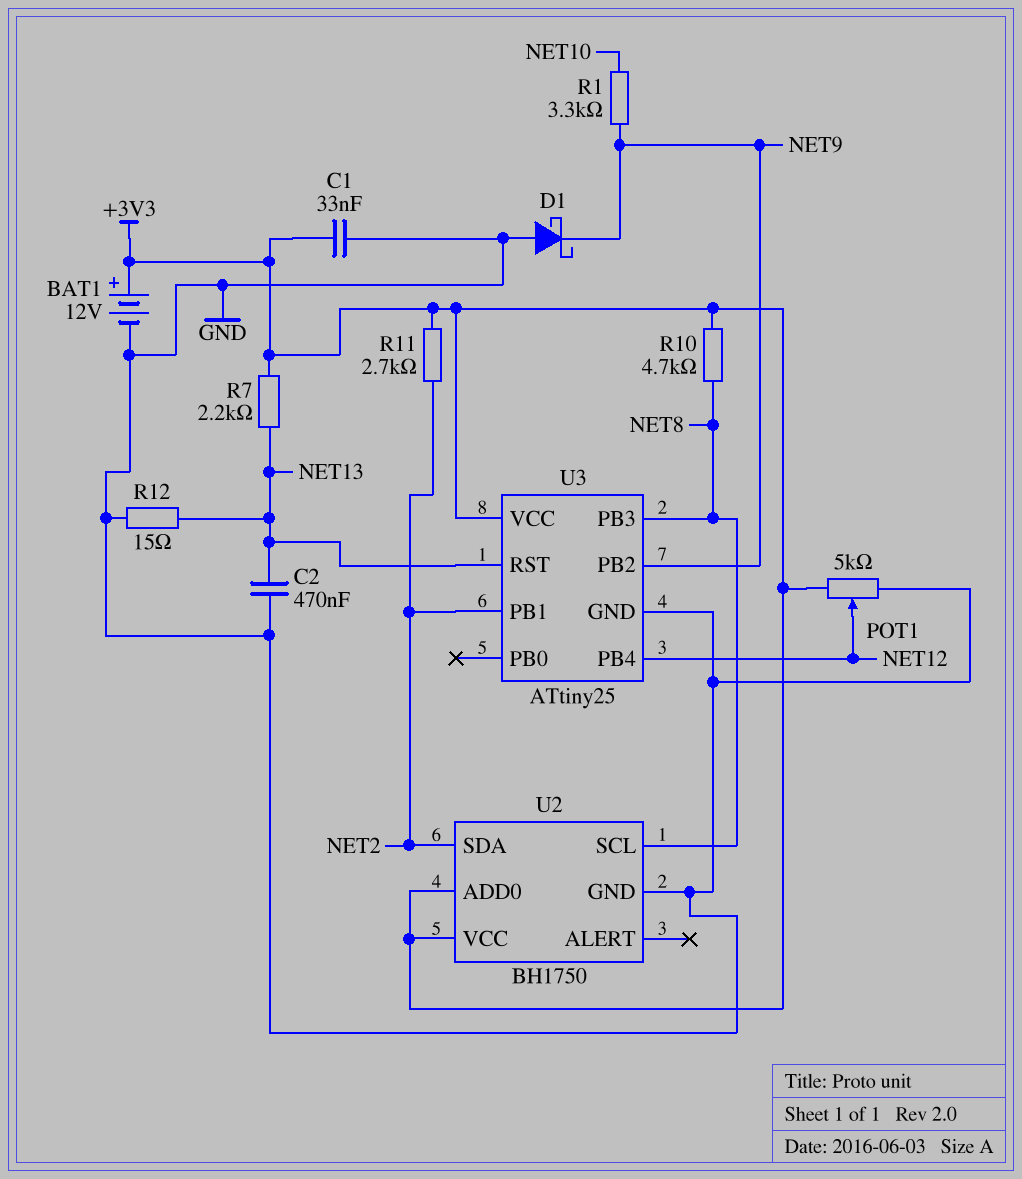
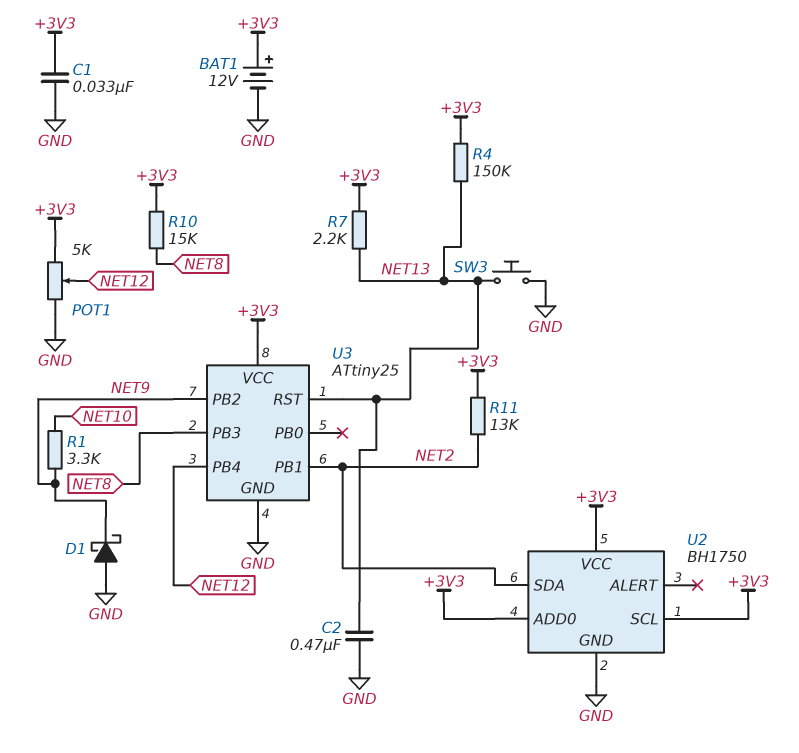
R4: none -> 150k (+3V3, NET13)
R10: 4.7k (+3V3, NET8) -> 15k (+3V3, NET8)
R11: 2.7k (+3V3, NET2) -> 13k (+3V3, NET2)
R12: 15 (GND, NET13) -> none
SW3: none -> button (GND, NET13)
U2 pin SCL: NET8 -> +3V3

